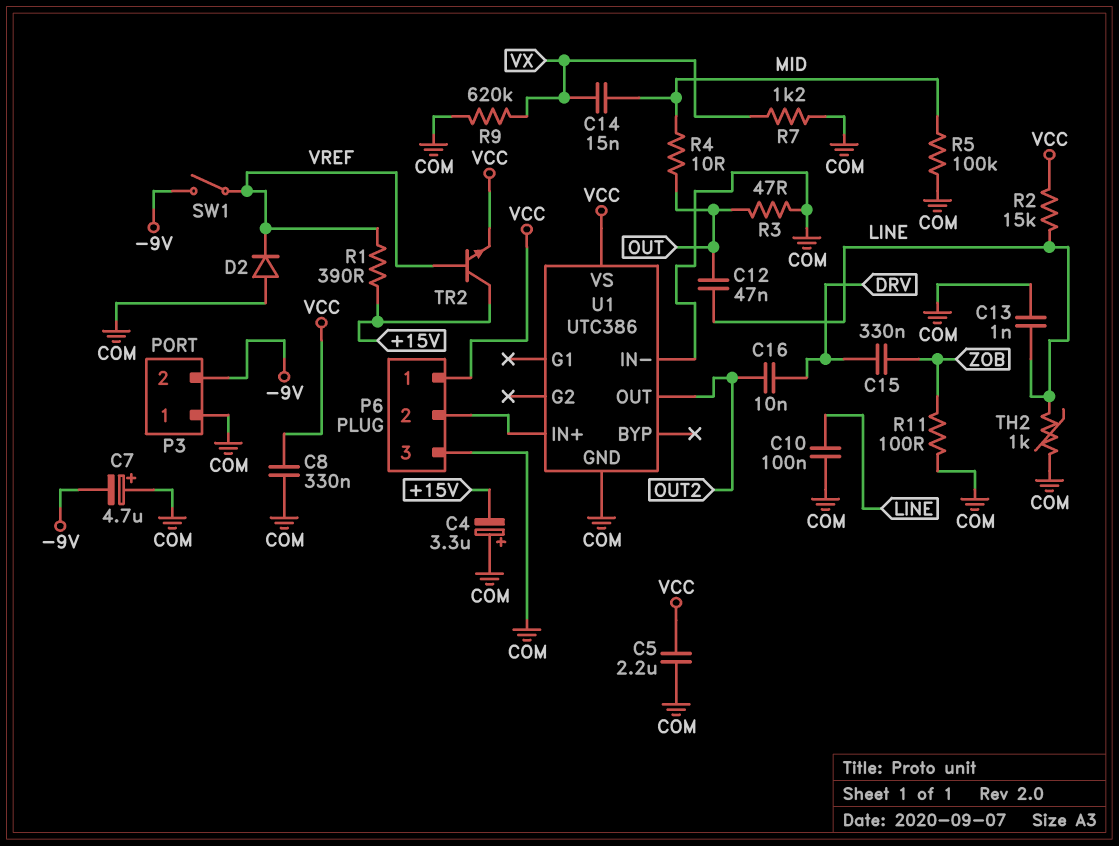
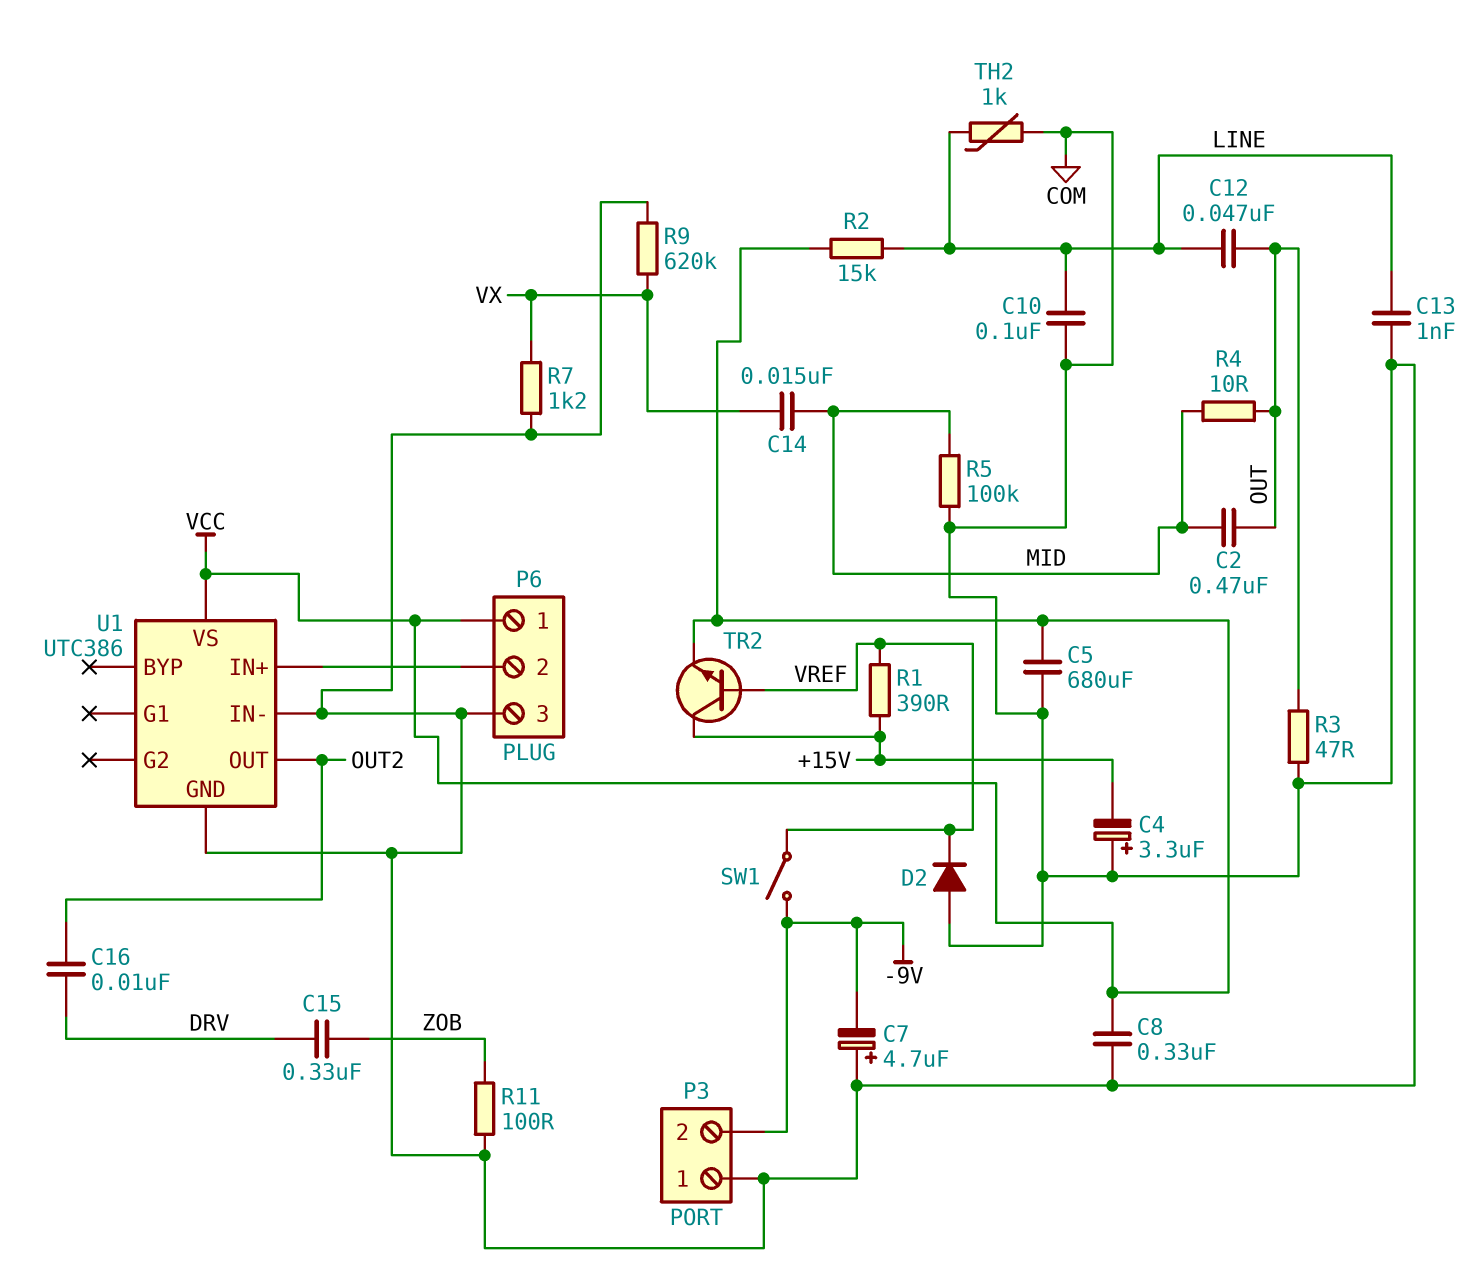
C2: none -> 470nF (MID, OUT)
C5: 2.2uF (COM, VCC) -> 680uF (COM, VCC)

